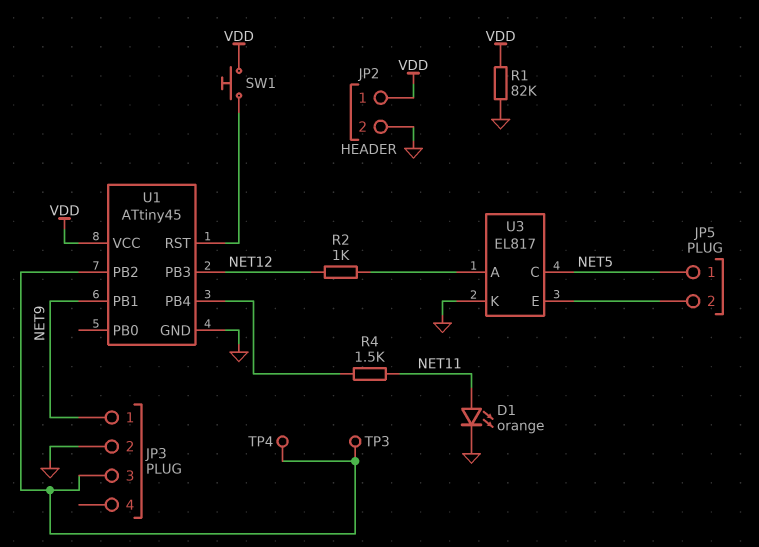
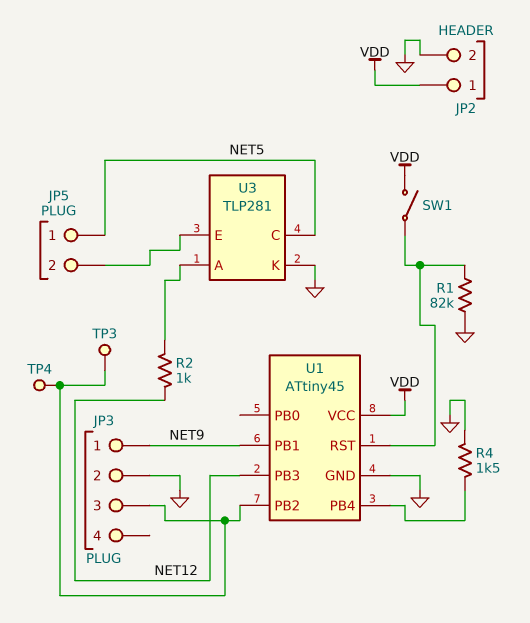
D1: LED orange (A NET11, K GND) -> none
R1: 82k (GND, VDD) -> 82k (GND, U1/RST)
R4: 1.5k (NET11, U1/PB4) -> 1.5k (GND, U1/PB4)
SW1: button (U1/RST, VDD) -> switch (U1/RST, VDD)
U3: EL817 -> TLP281

